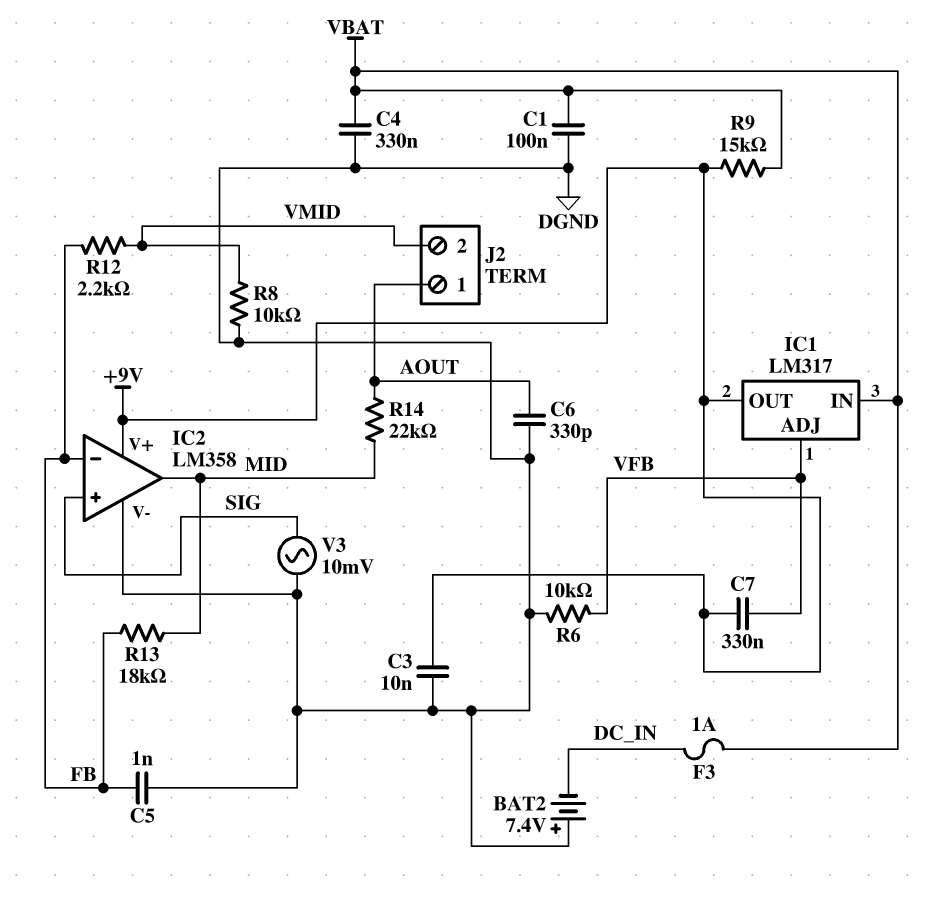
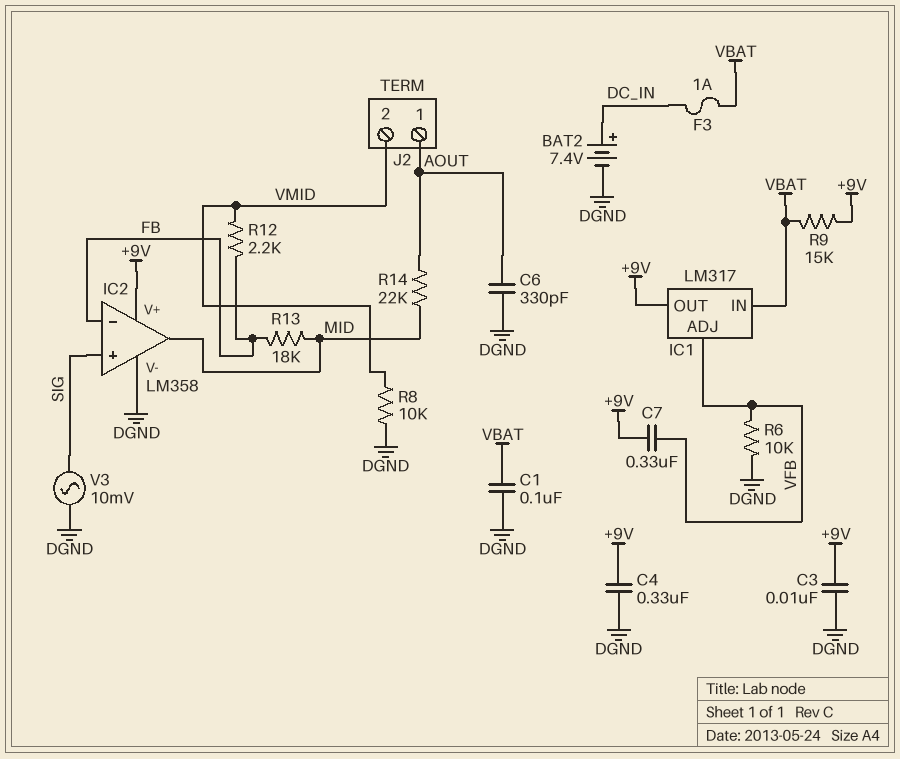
BAT2: 7.4V (plus DGND, minus DC_IN) -> 7.4V (plus DC_IN, minus DGND)
C4: 330nF (DGND, VBAT) -> 330nF (+9V, DGND)
C5: 1nF (DGND, FB) -> none

